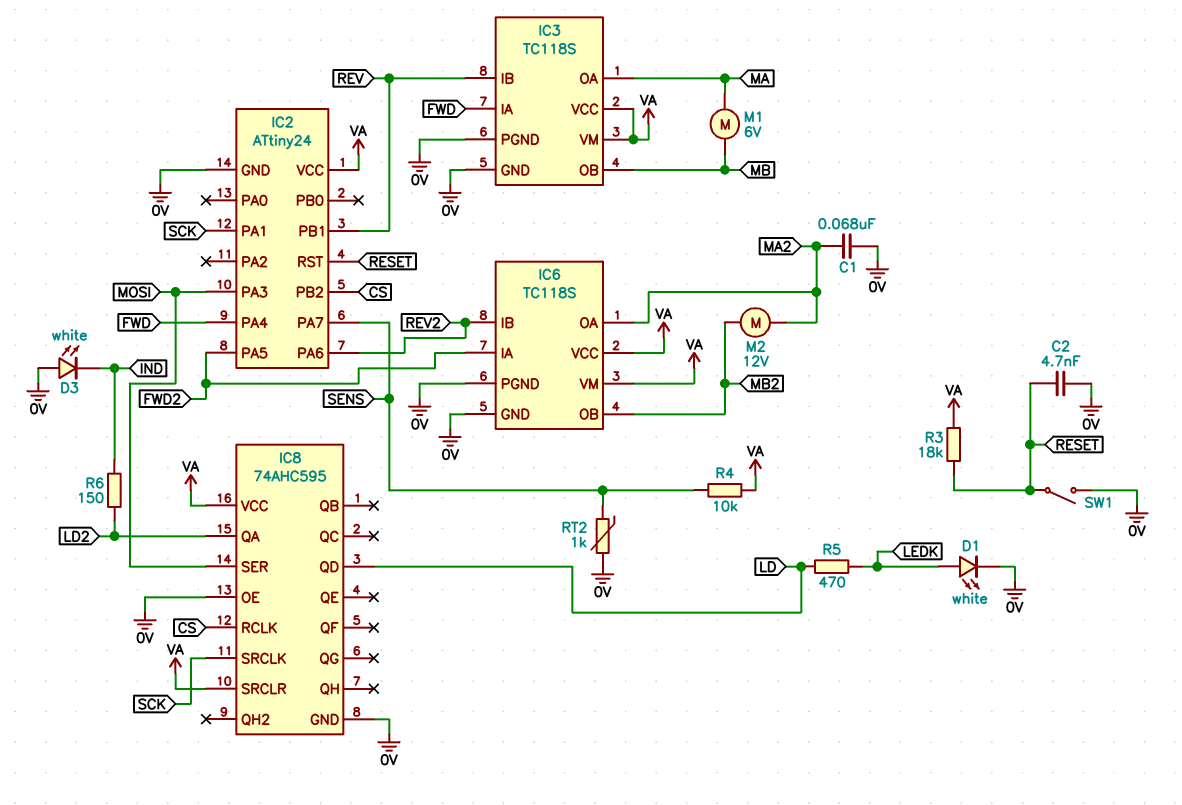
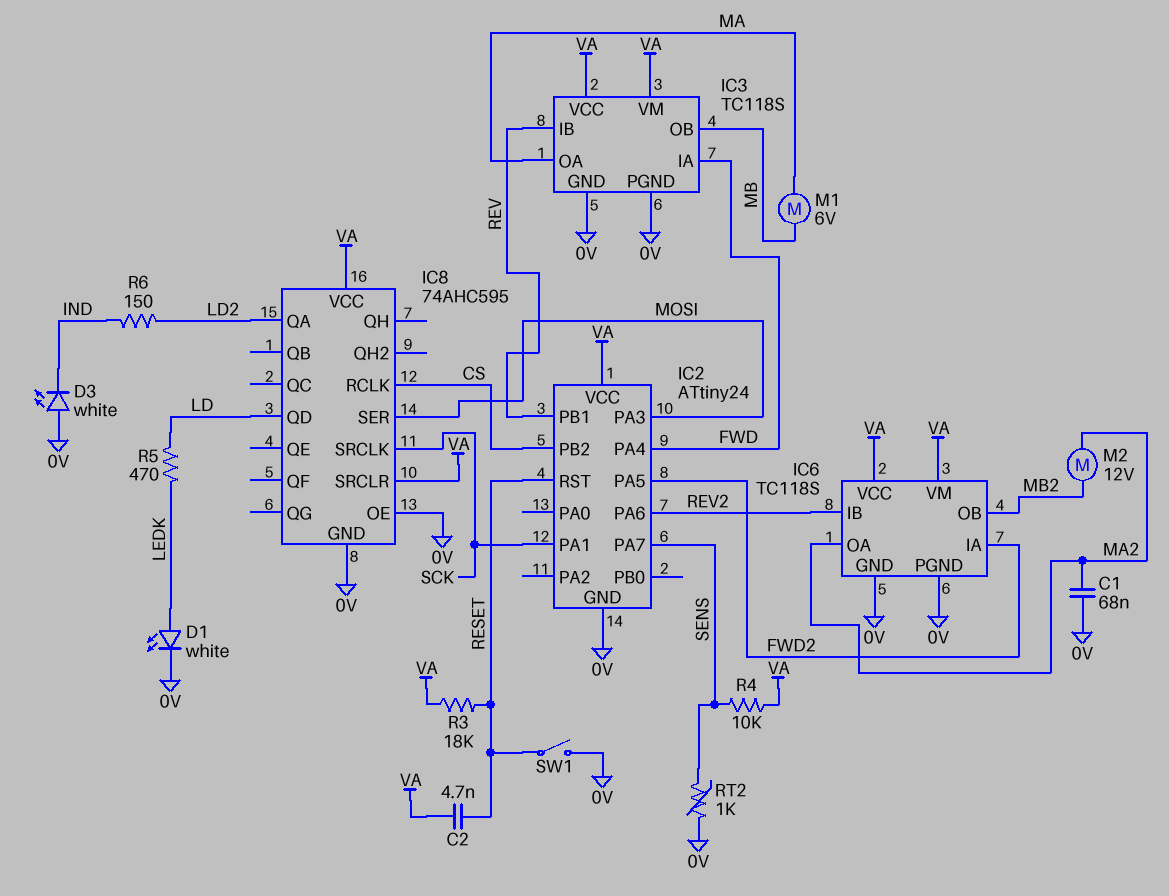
C2: 4.7nF (0V, RESET) -> 4.7nF (RESET, VA)

